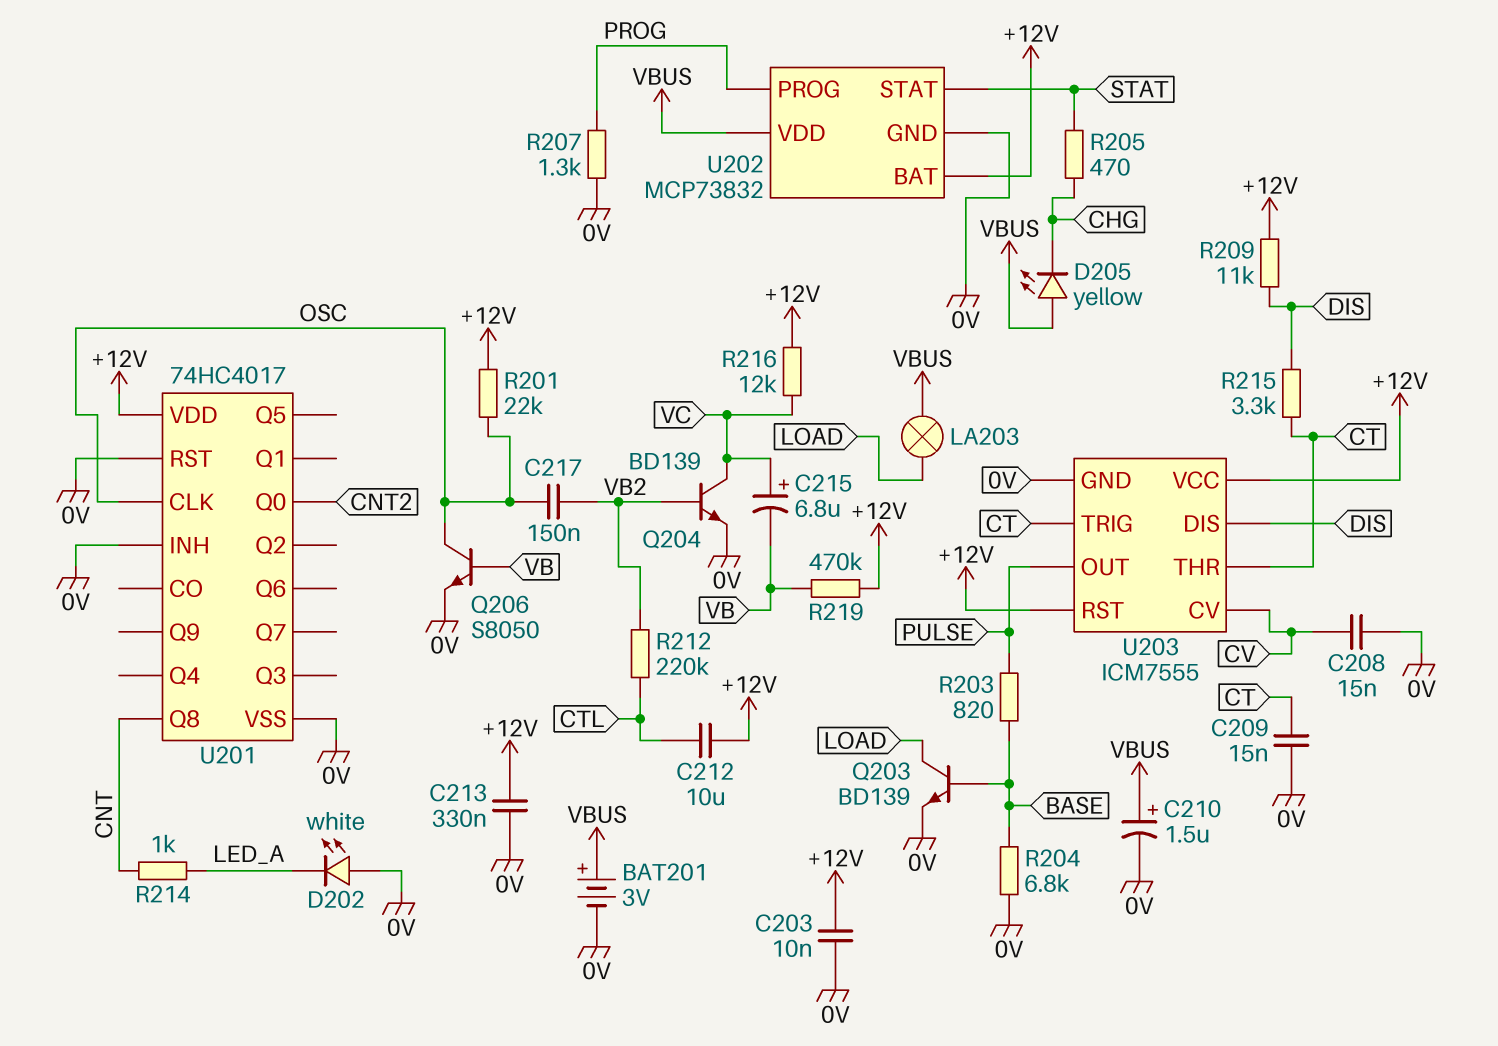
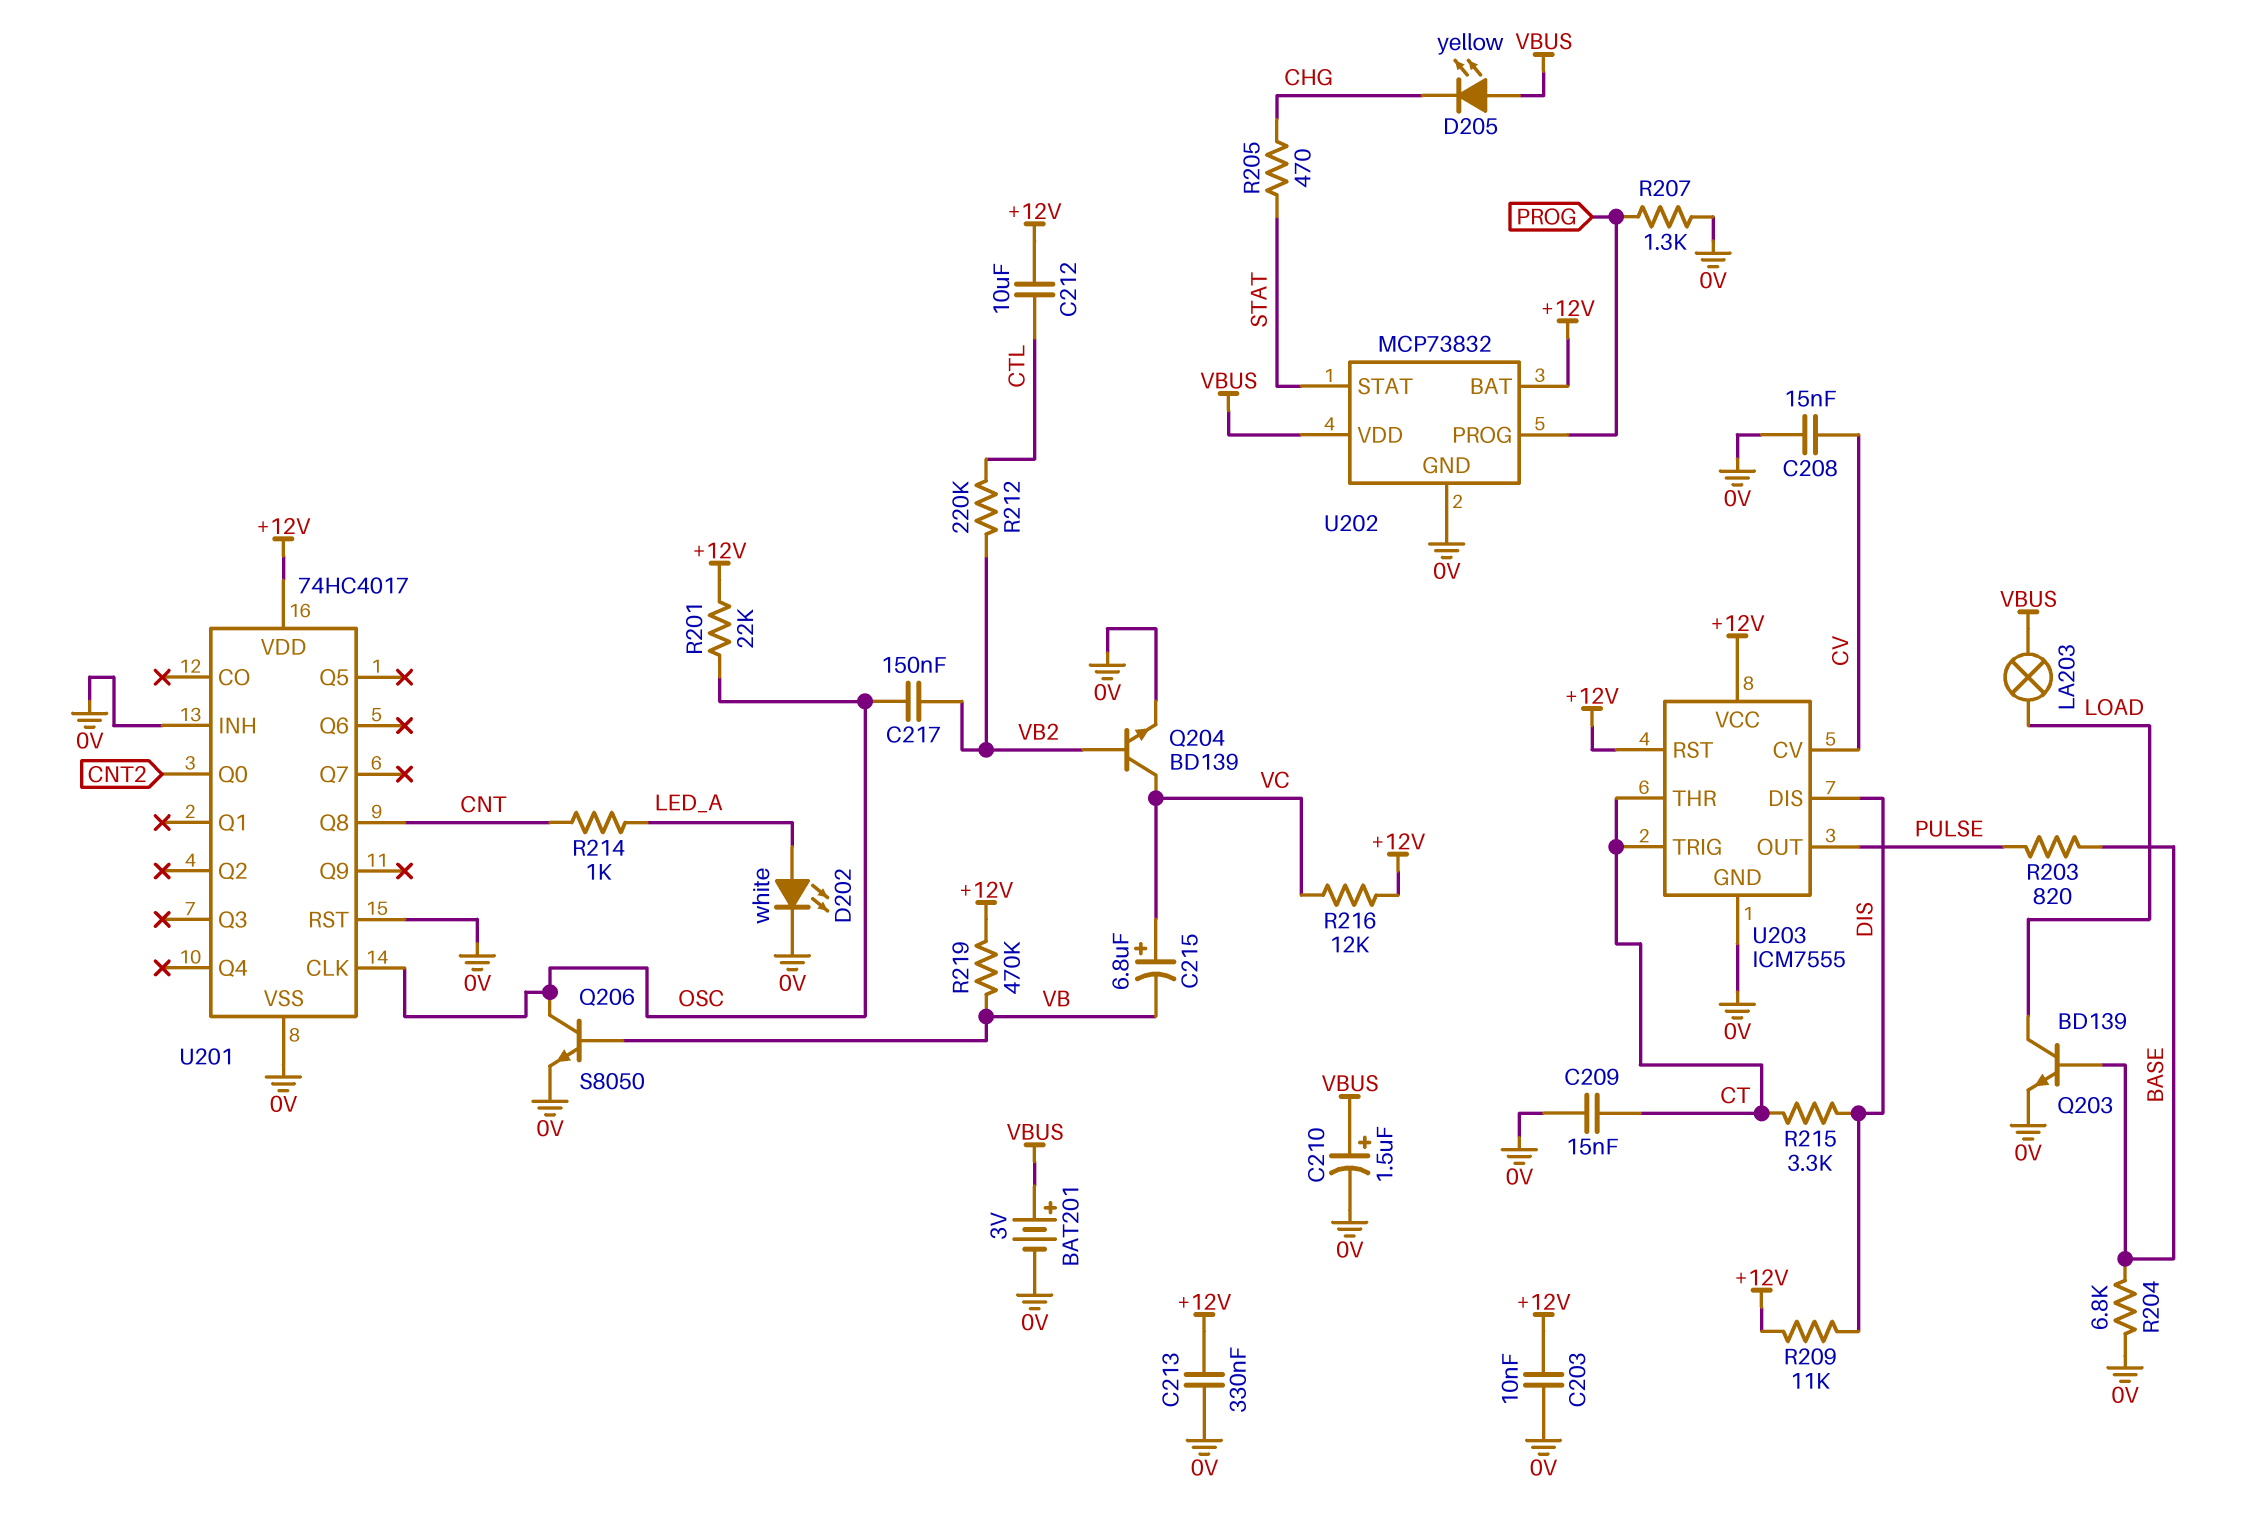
D202: LED white (A 0V, K LED_A) -> LED white (A LED_A, K 0V)

